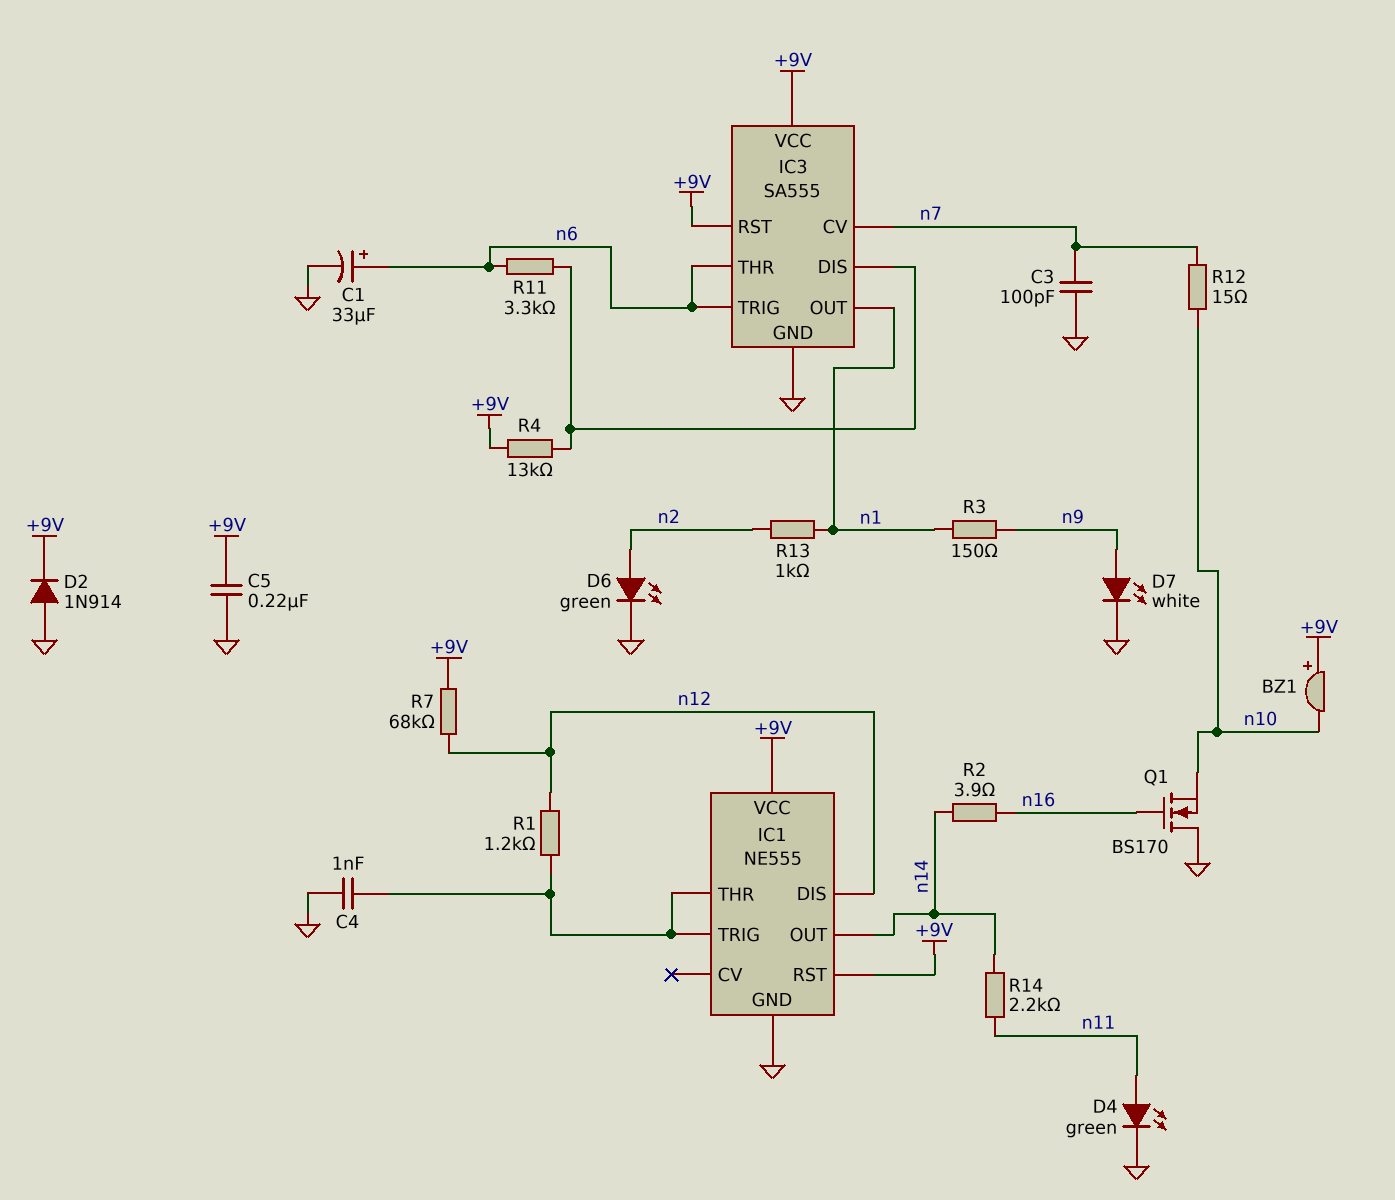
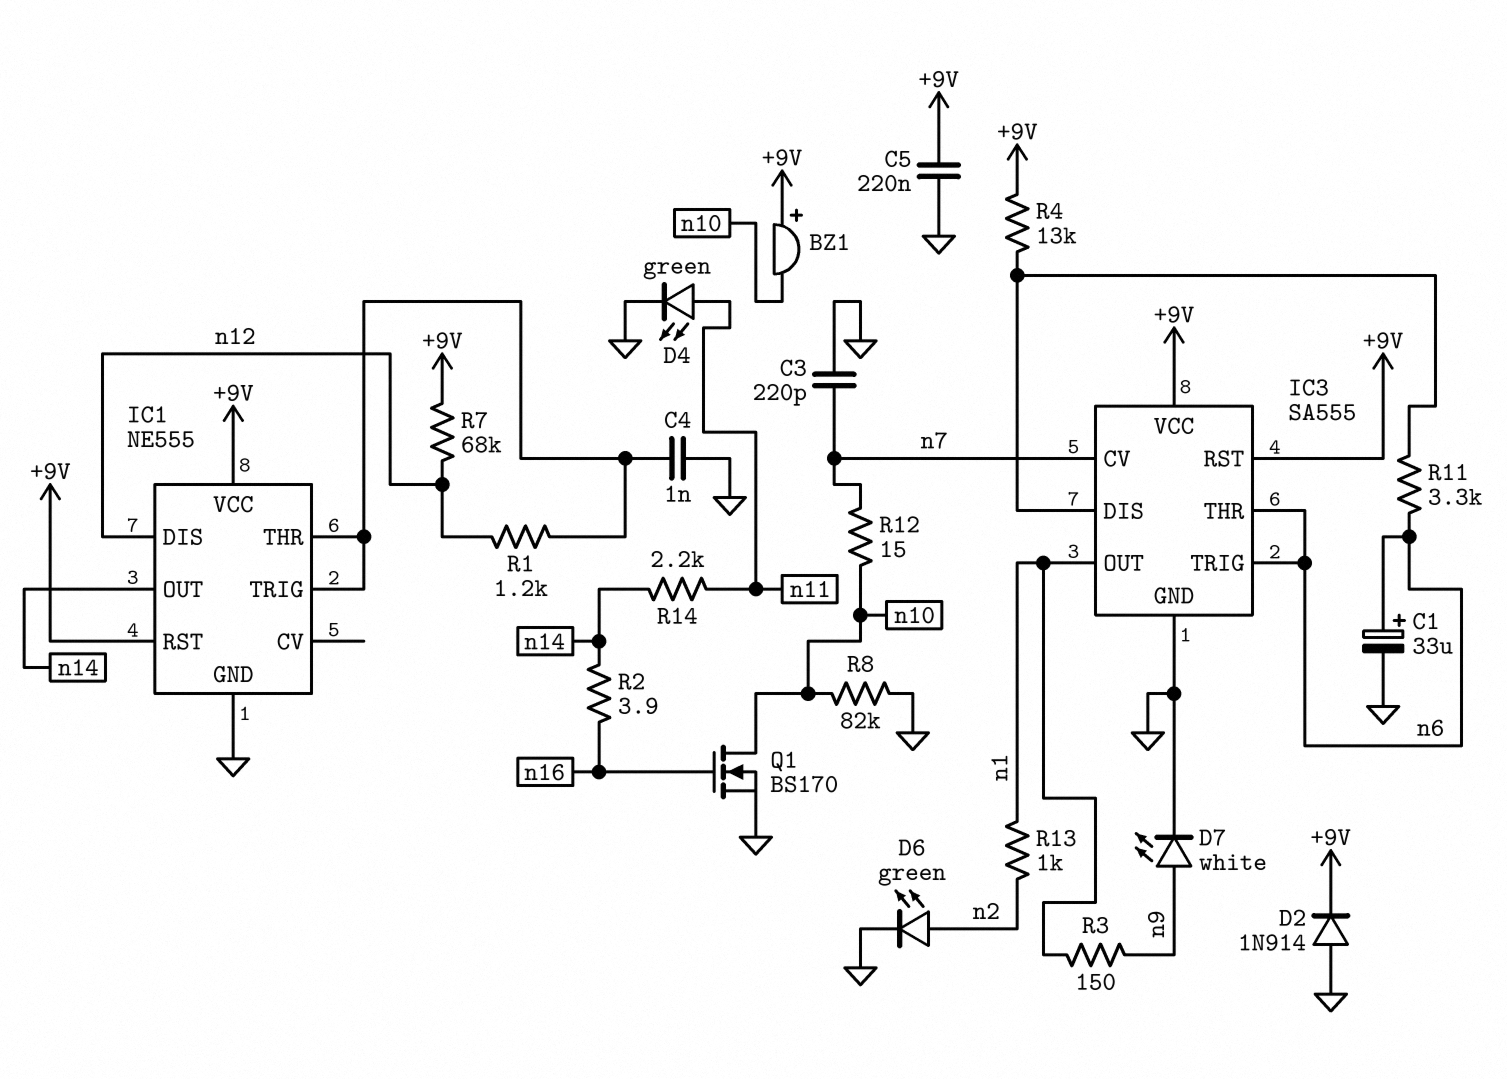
C3: 100pF (GND, n7) -> 220pF (GND, n7)
Q1: NMOS BS170 (G n16, D GND, S n10) -> NMOS BS170 (G n16, D n10, S GND)
R8: none -> 82k (GND, n10)

